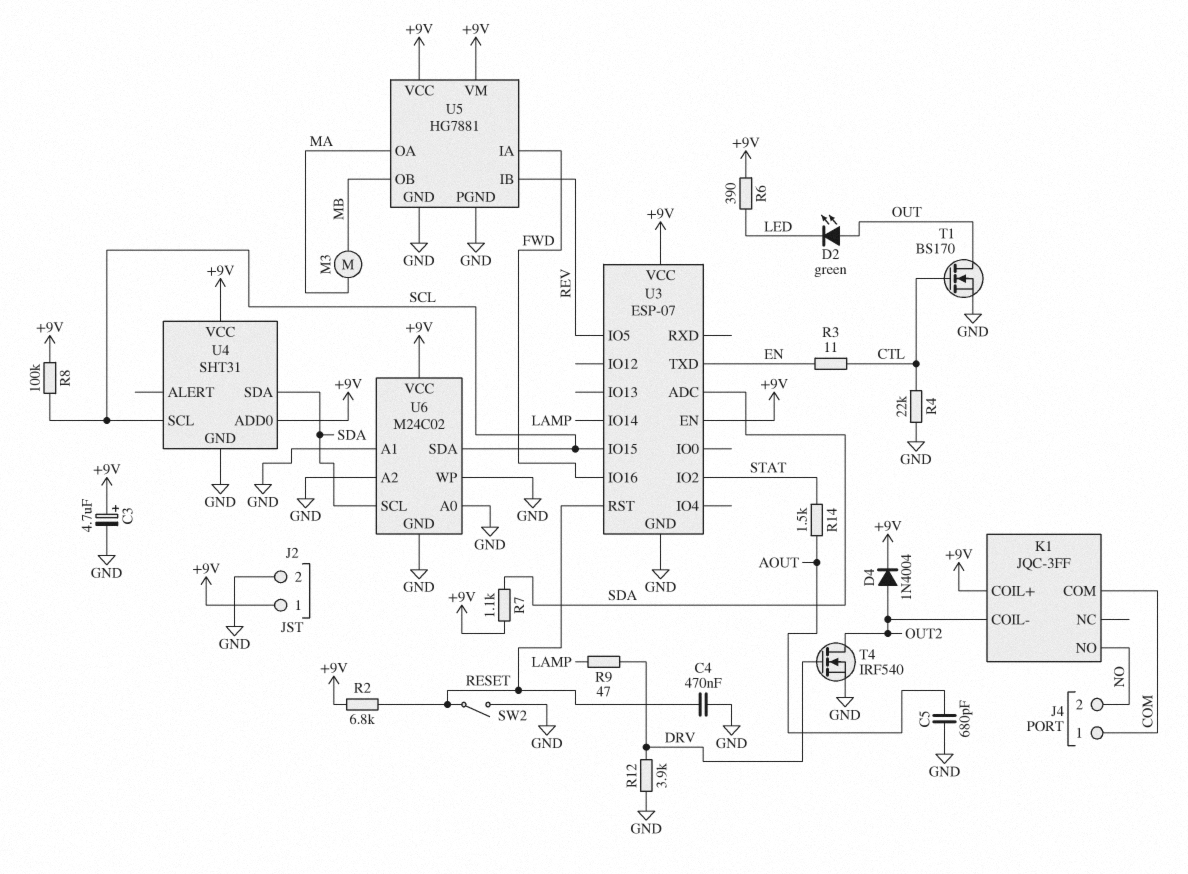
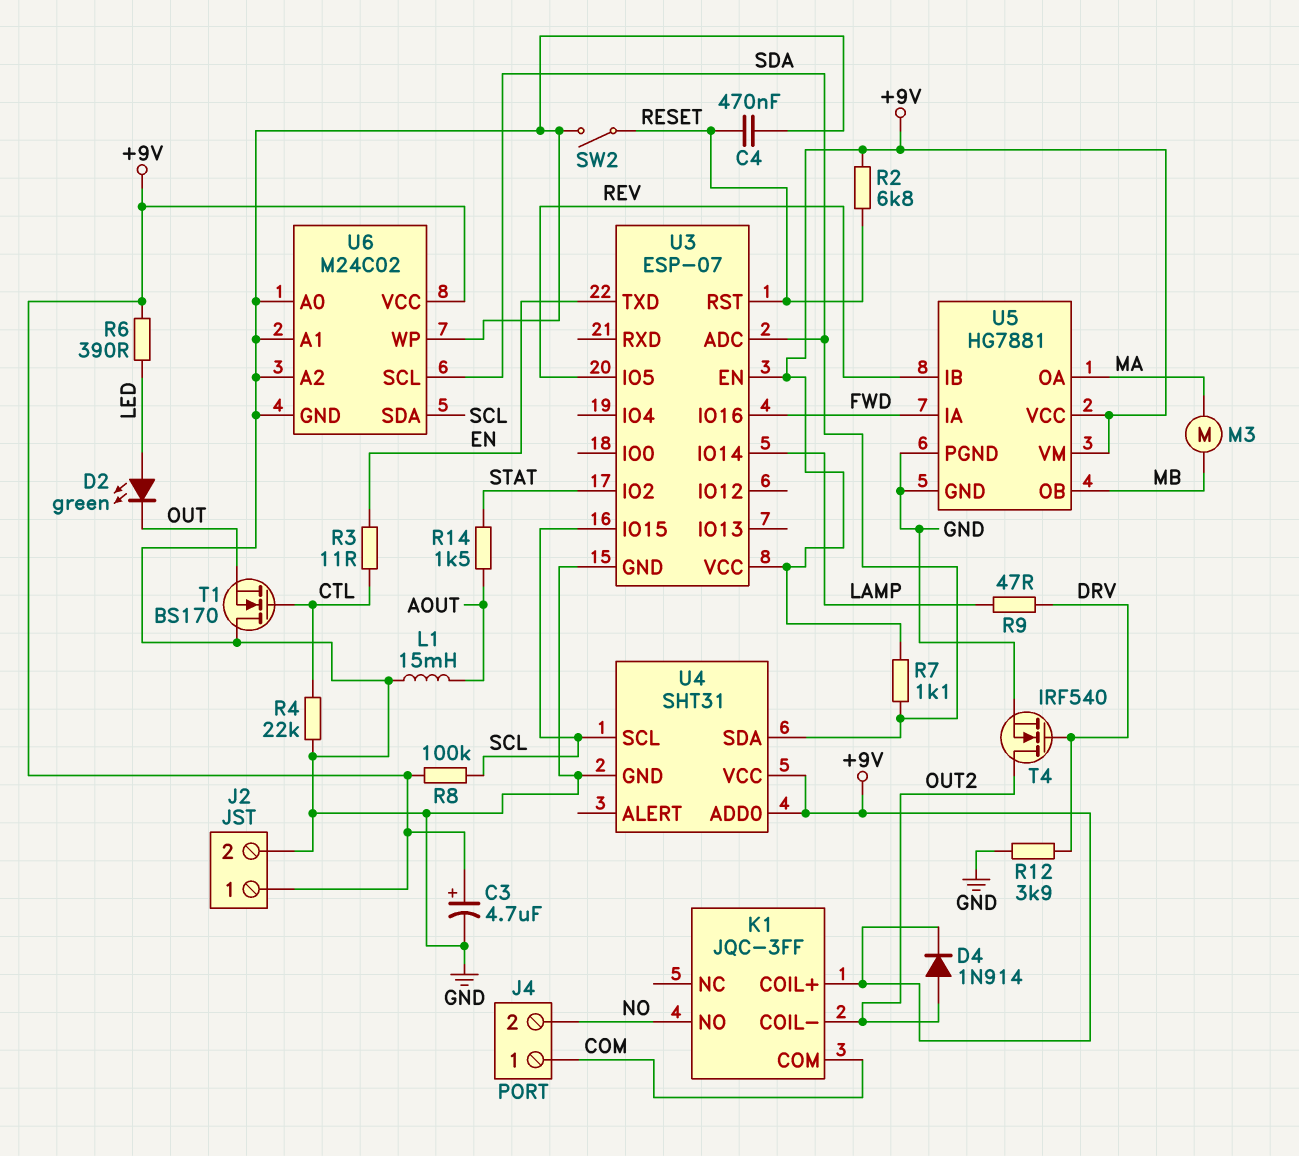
C5: 680pF (AOUT, GND) -> none
D2: LED green (A OUT, K LED) -> LED green (A LED, K OUT)
D4: diode 1N4004 (A OUT2, K +9V) -> diode 1N914 (A OUT2, K +9V)
L1: none -> 15mH (AOUT, GND)
T1: NMOS BS170 (G CTL, D OUT, S GND) -> NMOS BS170 (G CTL, D GND, S OUT)

